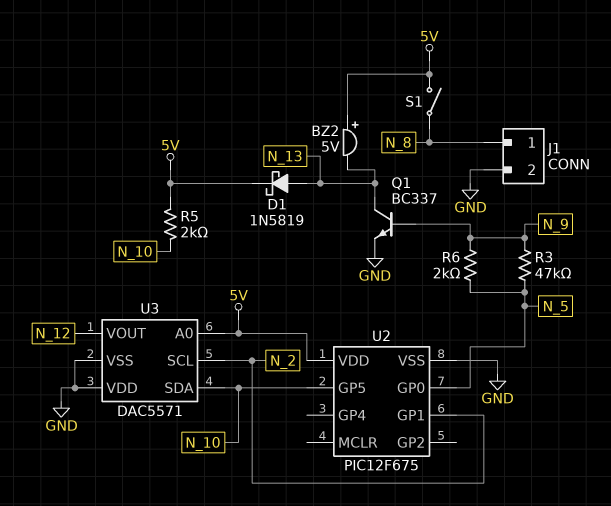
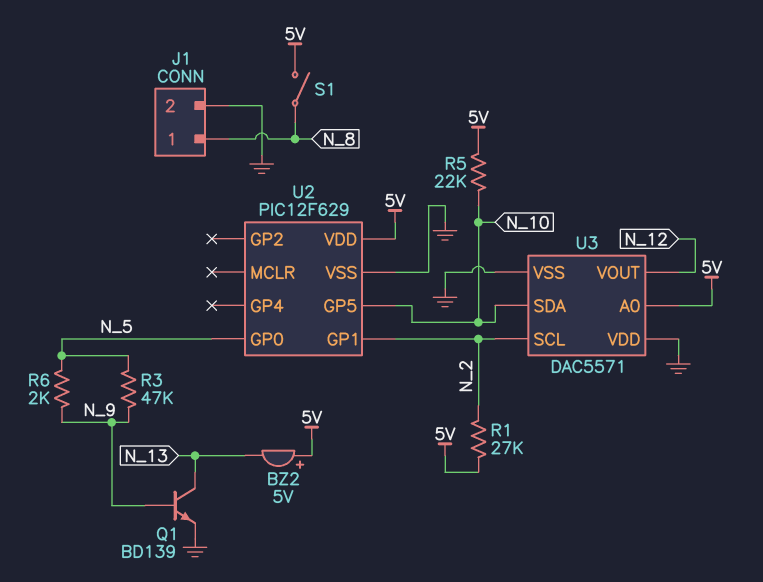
D1: schottky 1N5819 (A N_13, K 5V) -> none
Q1: NPN BC337 (B N_9, C N_13, E GND) -> NPN BD139 (B N_9, C N_13, E GND)
R1: none -> 27k (5V, N_2)
R5: 2k (5V, N_10) -> 22k (5V, N_10)
U2: PIC12F675 -> PIC12F629

